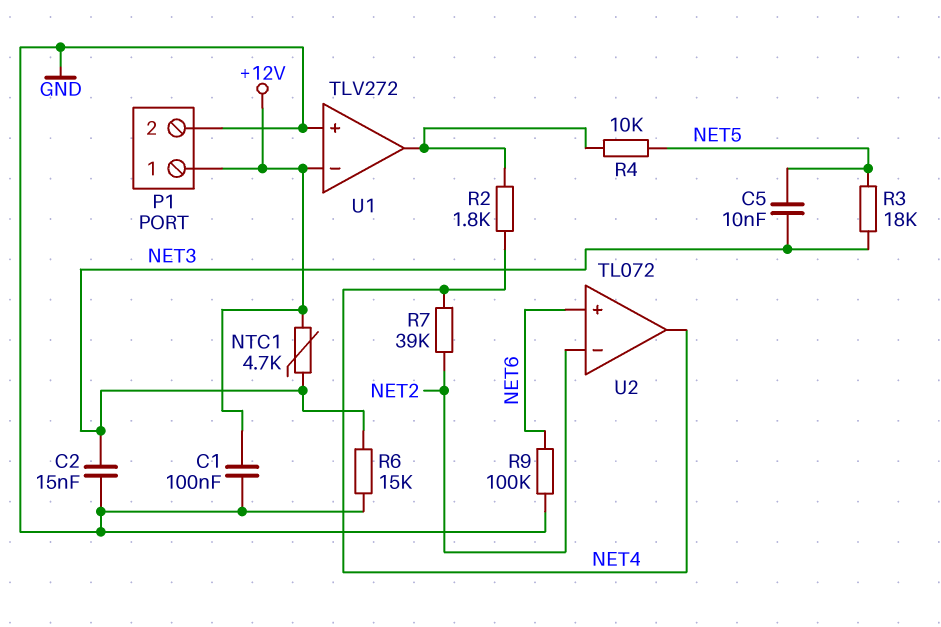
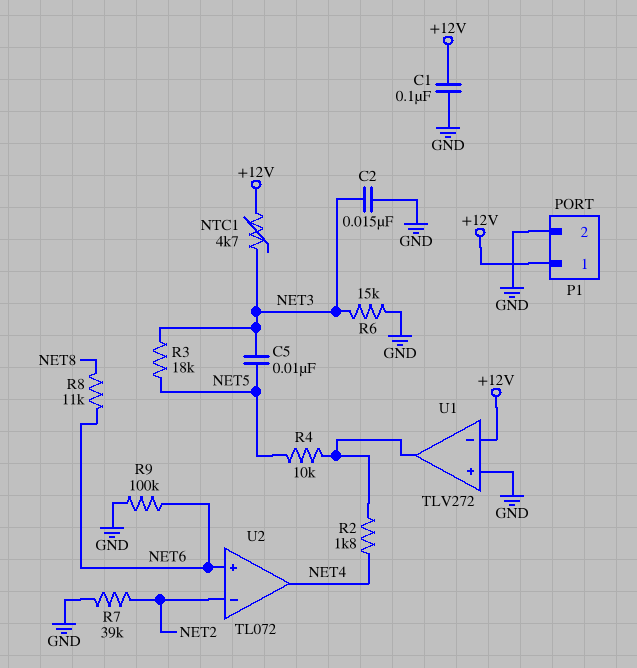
R7: 39k (NET2, NET4) -> 39k (GND, NET2)
R8: none -> 11k (NET6, NET8)

